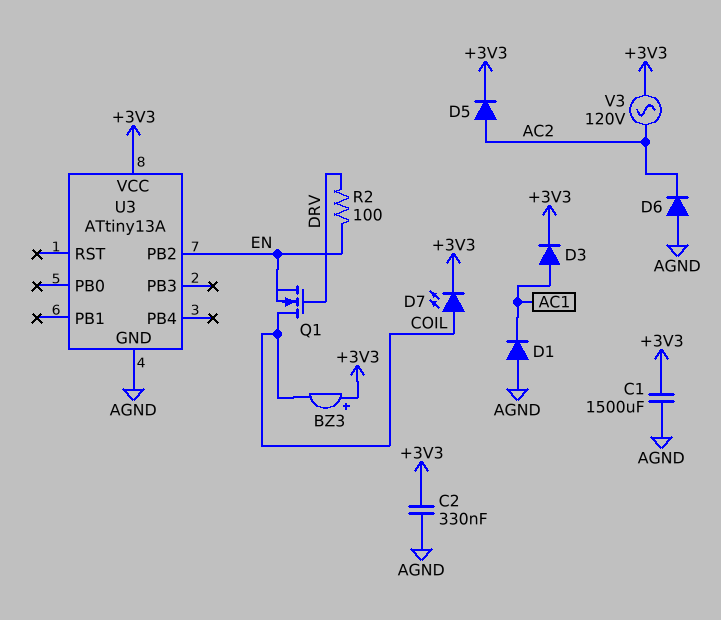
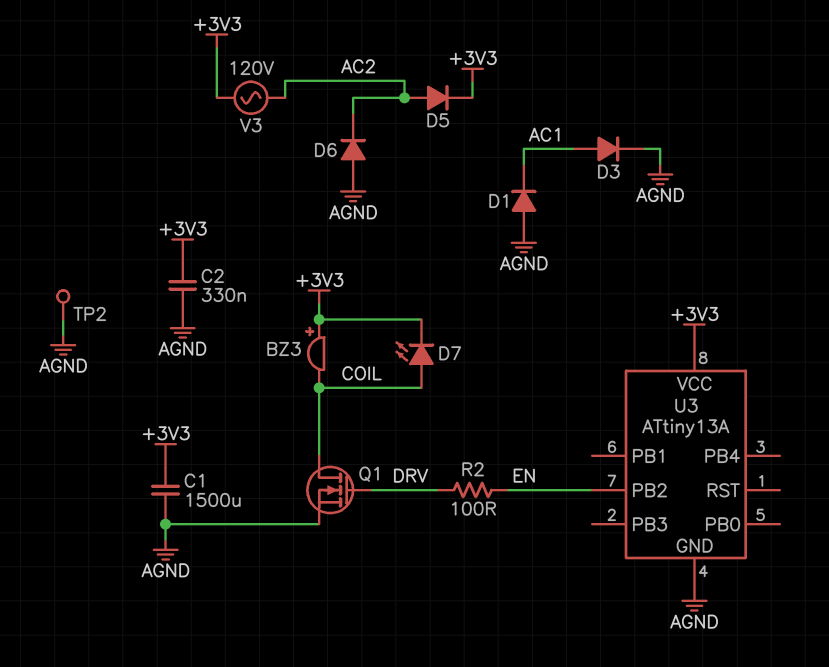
D3: diode (A AC1, K +3V3) -> diode (A AC1, K AGND)
Q1: NMOS (G DRV, D COIL, S EN) -> NMOS (G DRV, D COIL, S AGND)
TP2: none -> test point (AGND)

